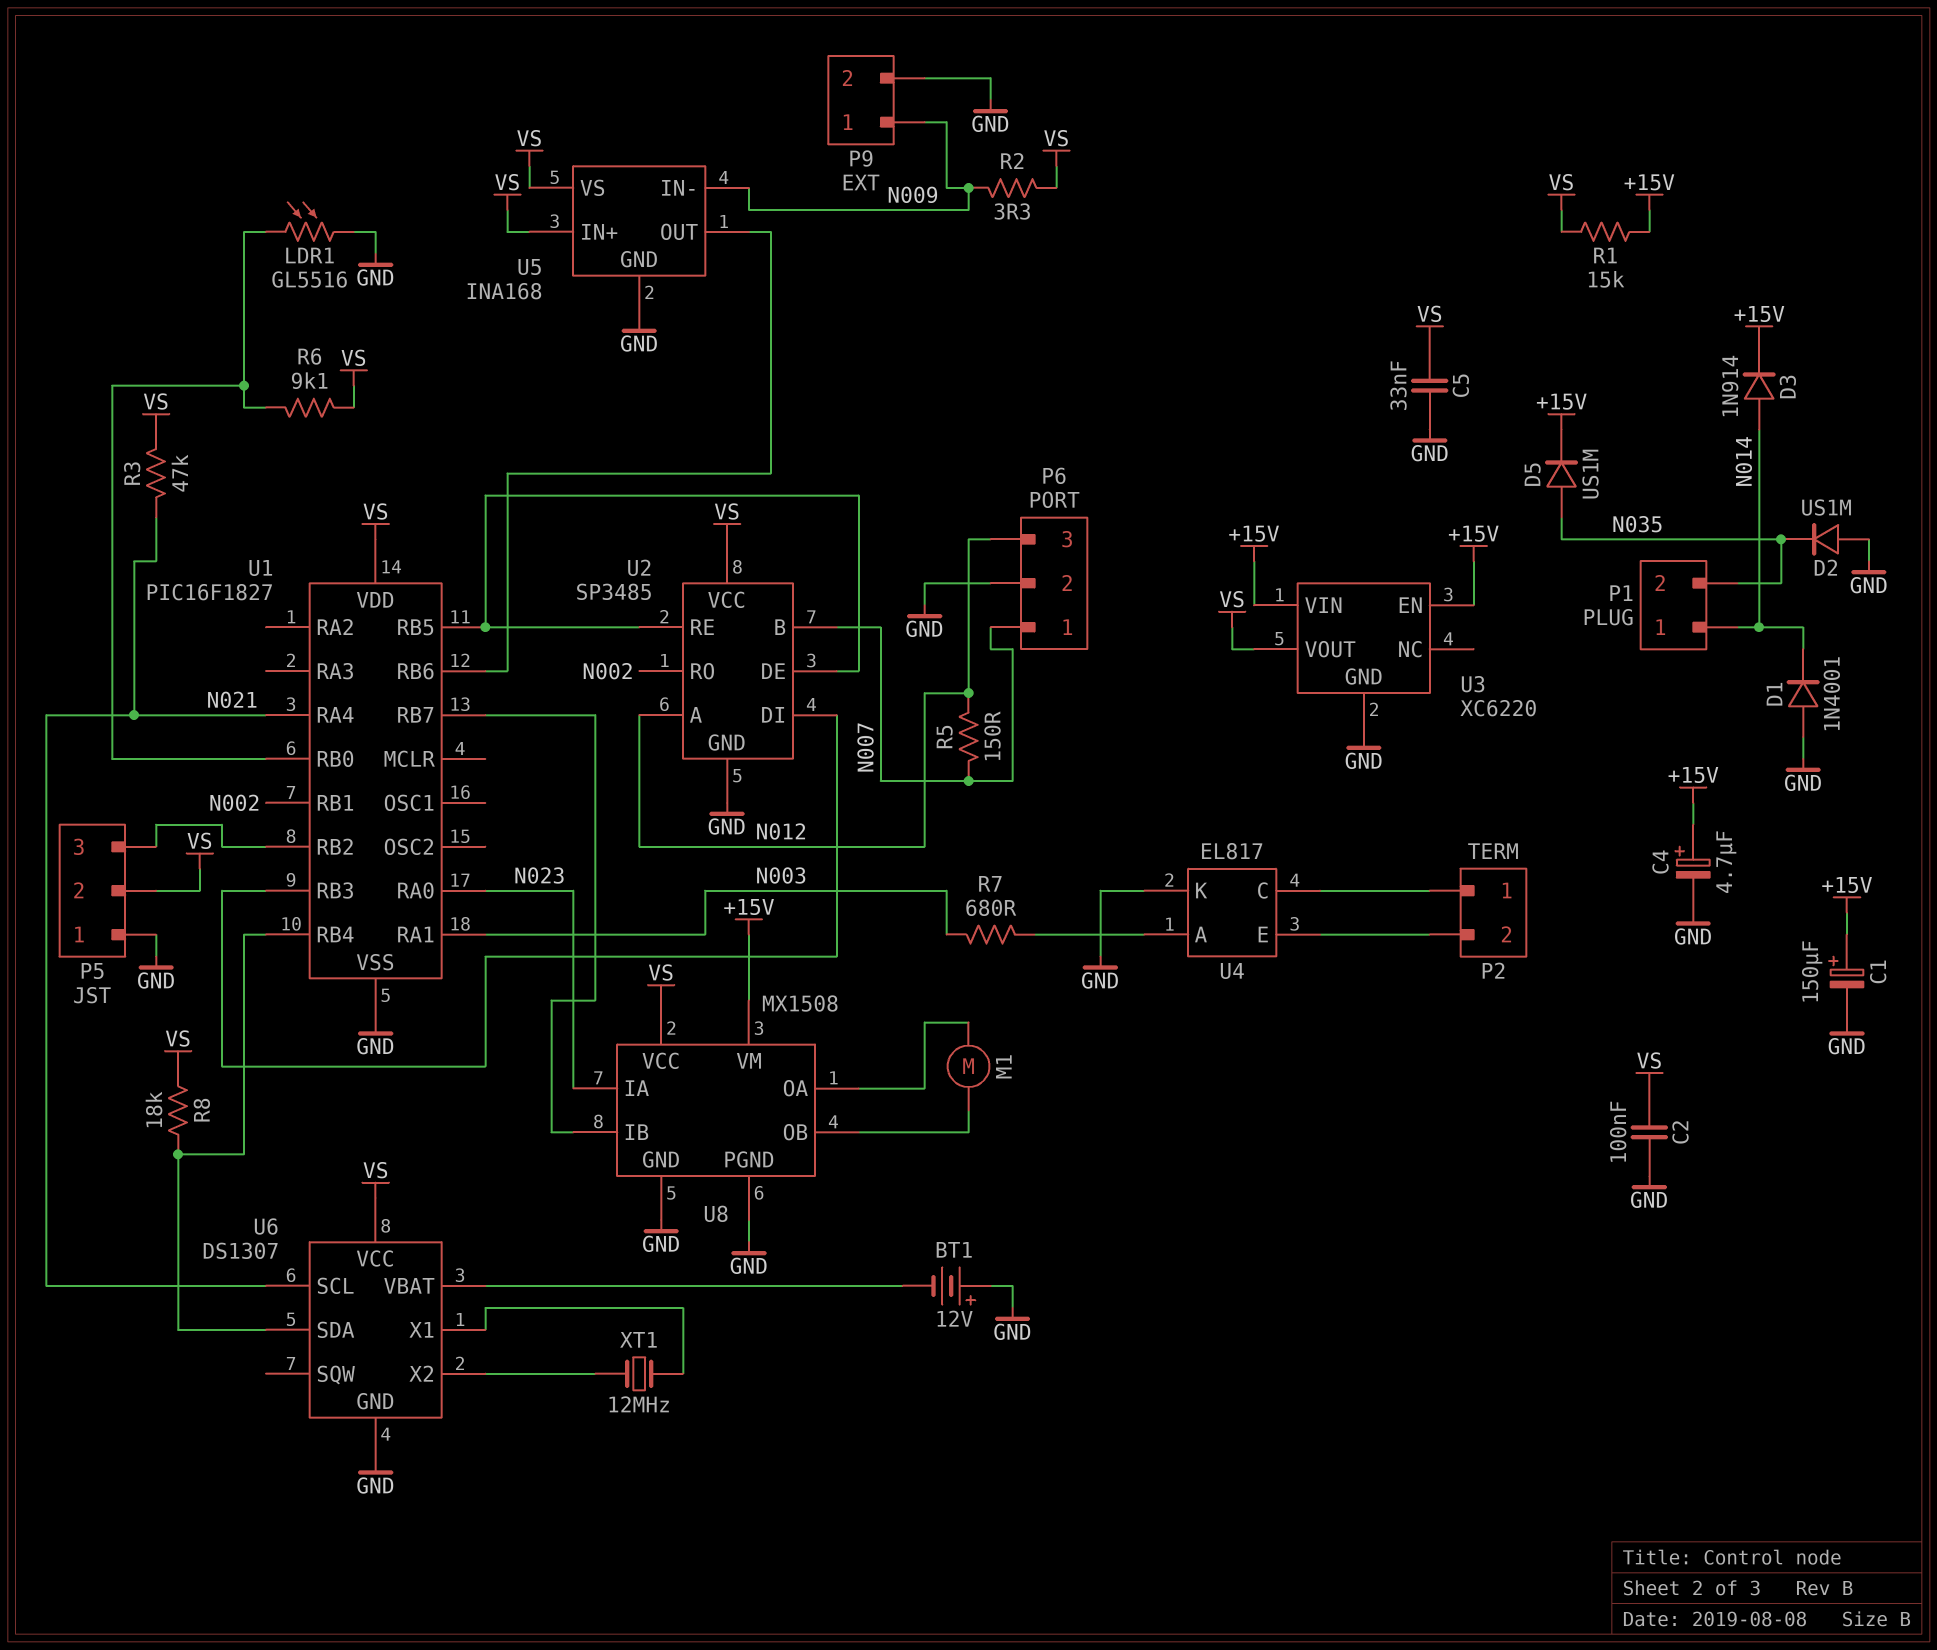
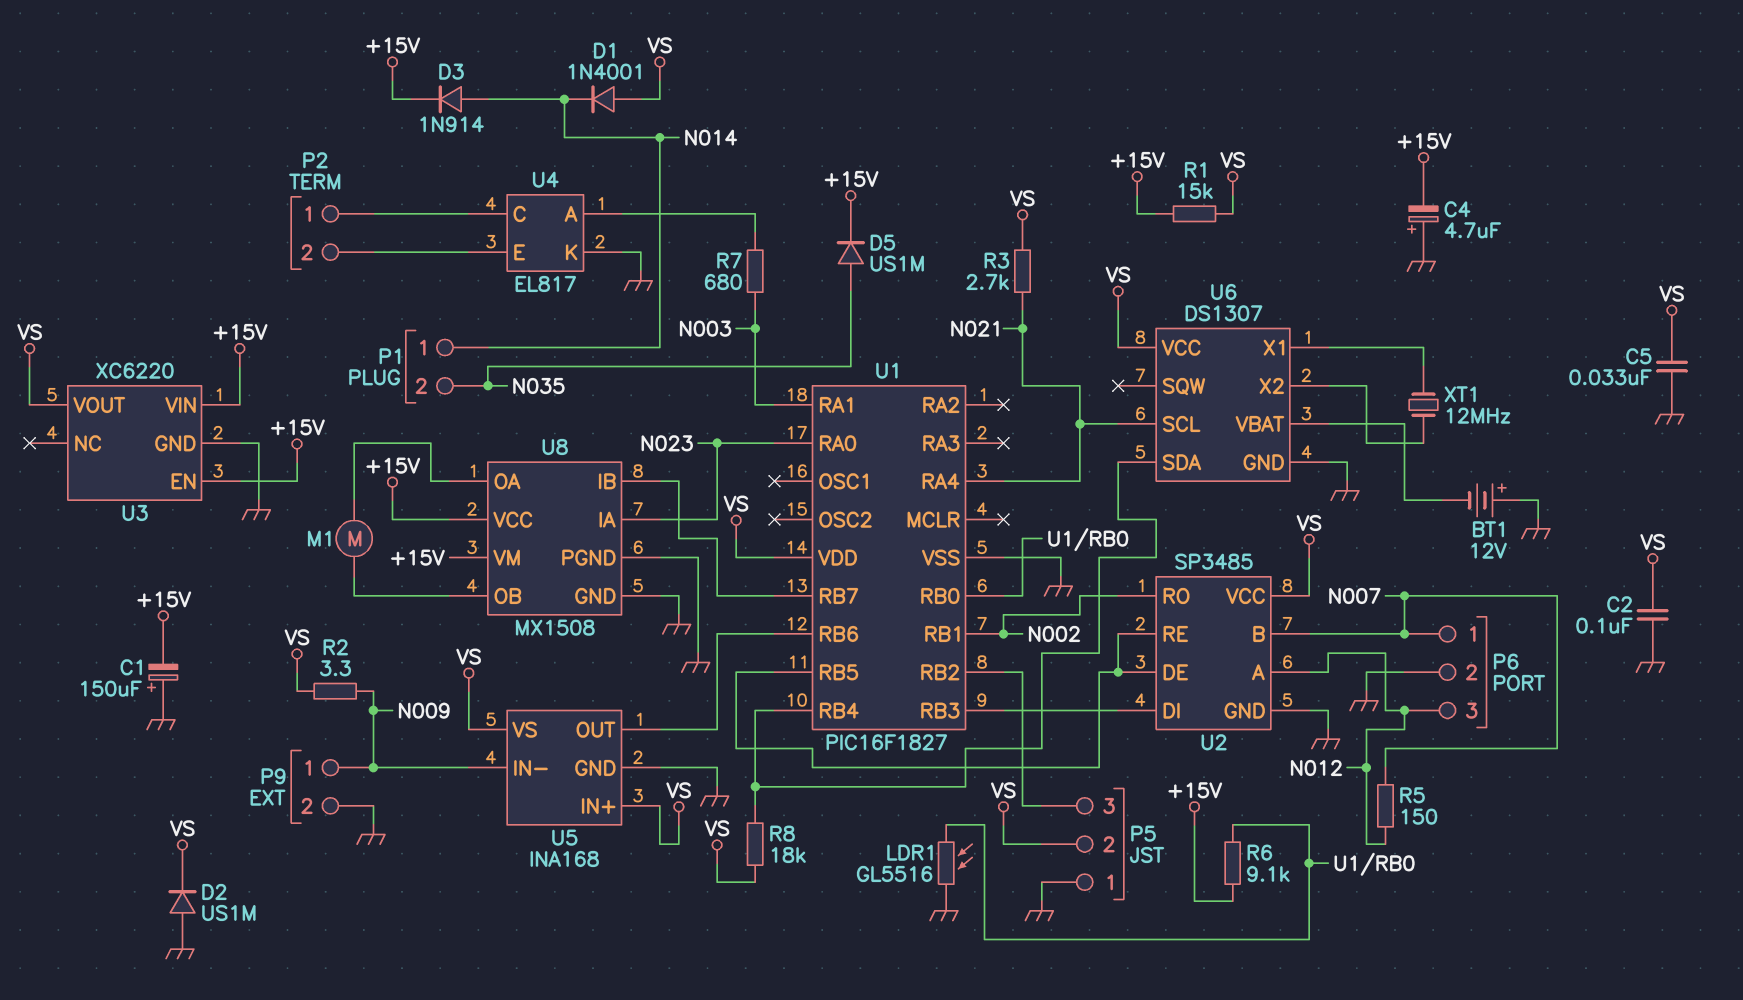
C1: 150uF (plus +15V, minus GND) -> 150uF (plus GND, minus +15V)
C4: 4.7uF (plus +15V, minus GND) -> 4.7uF (plus GND, minus +15V)
D1: diode 1N4001 (A GND, K N014) -> diode 1N4001 (A VS, K N014)
D2: diode US1M (A GND, K N035) -> diode US1M (A GND, K VS)
R3: 47k (N021, VS) -> 2.7k (N021, VS)
R6: 9.1k (U1/RB0, VS) -> 9.1k (+15V, U1/RB0)
U8 pin VCC: VS -> +15V

